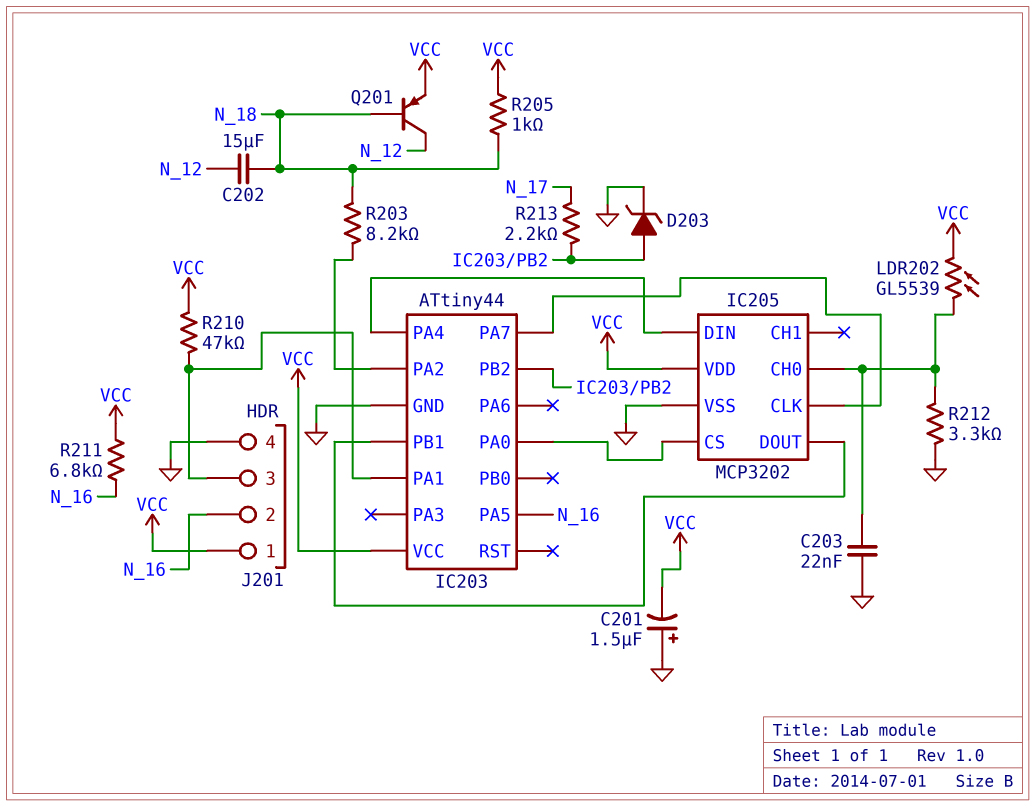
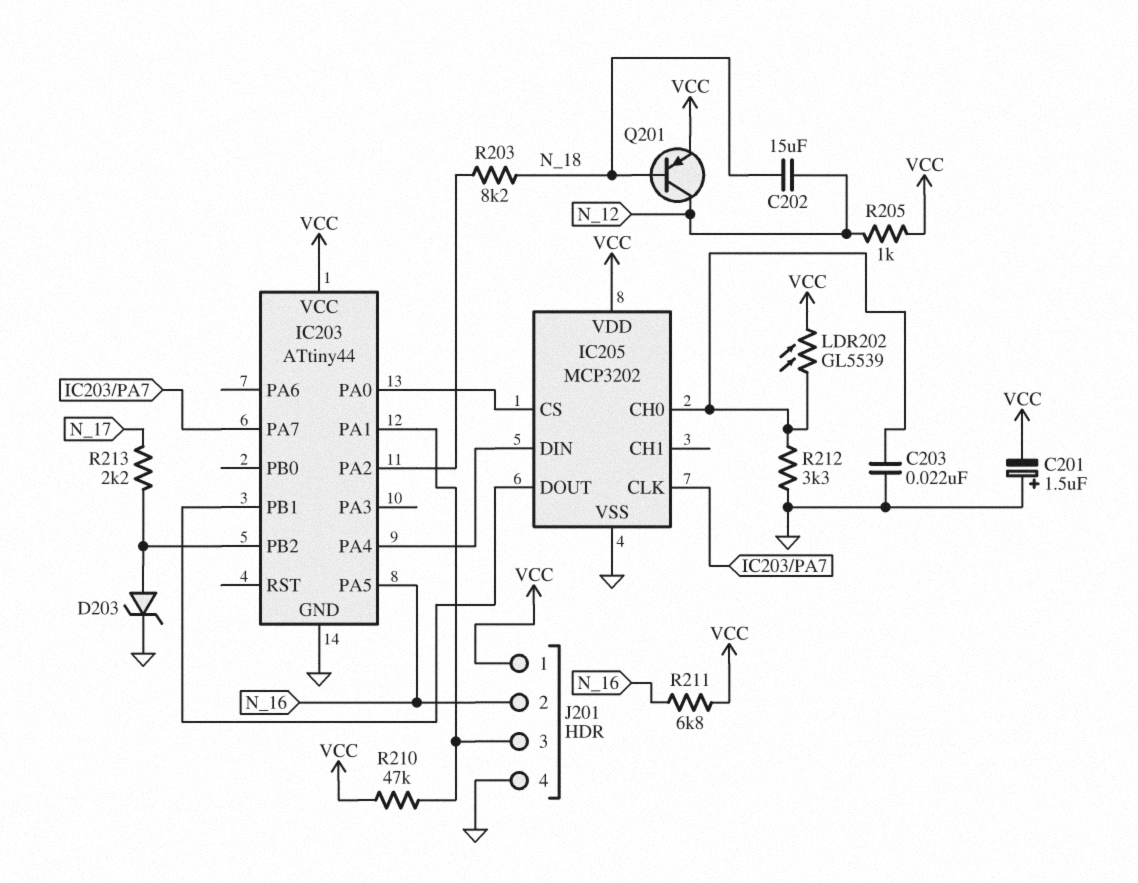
R205: 1k (N_18, VCC) -> 1k (N_12, VCC)

